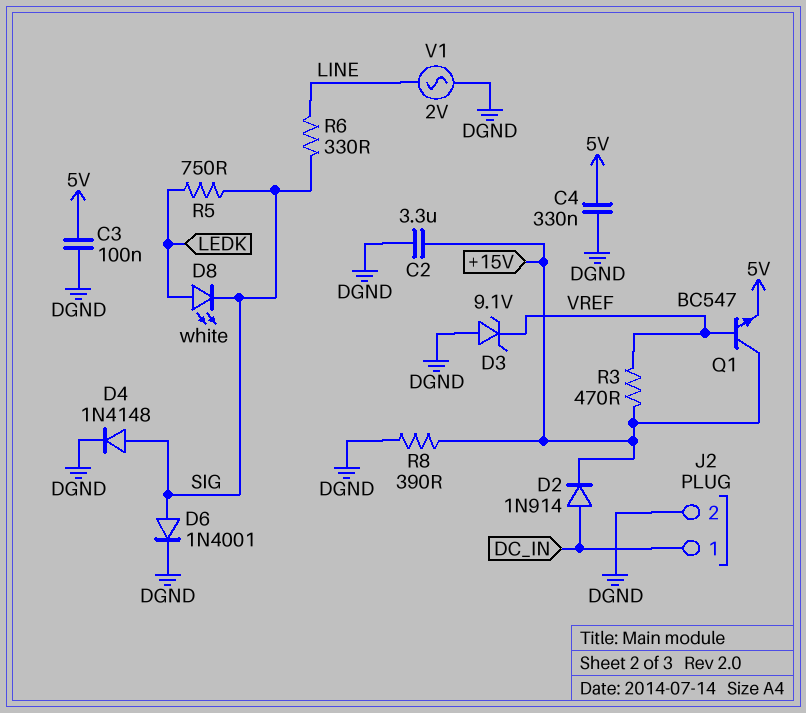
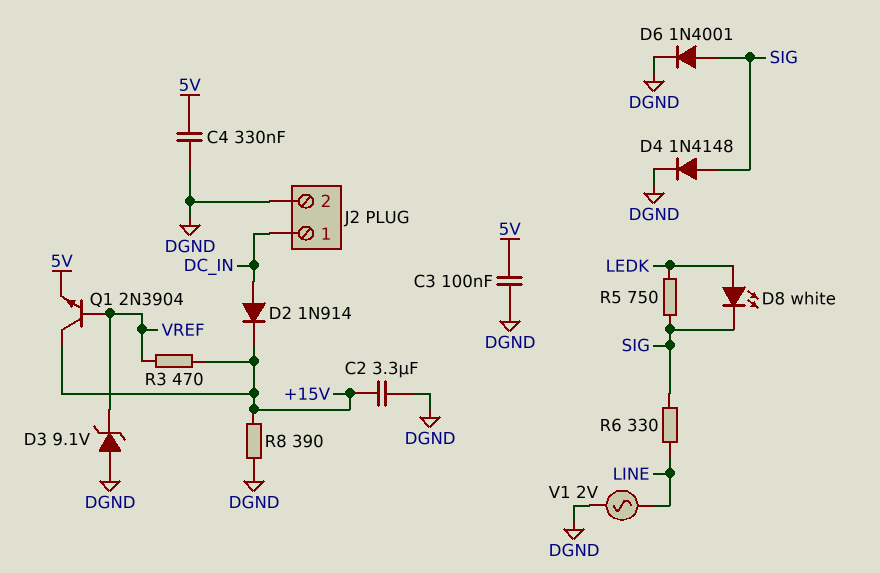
Q1: NPN BC547 (B VREF, C +15V, E 5V) -> NPN 2N3904 (B VREF, C +15V, E 5V)

